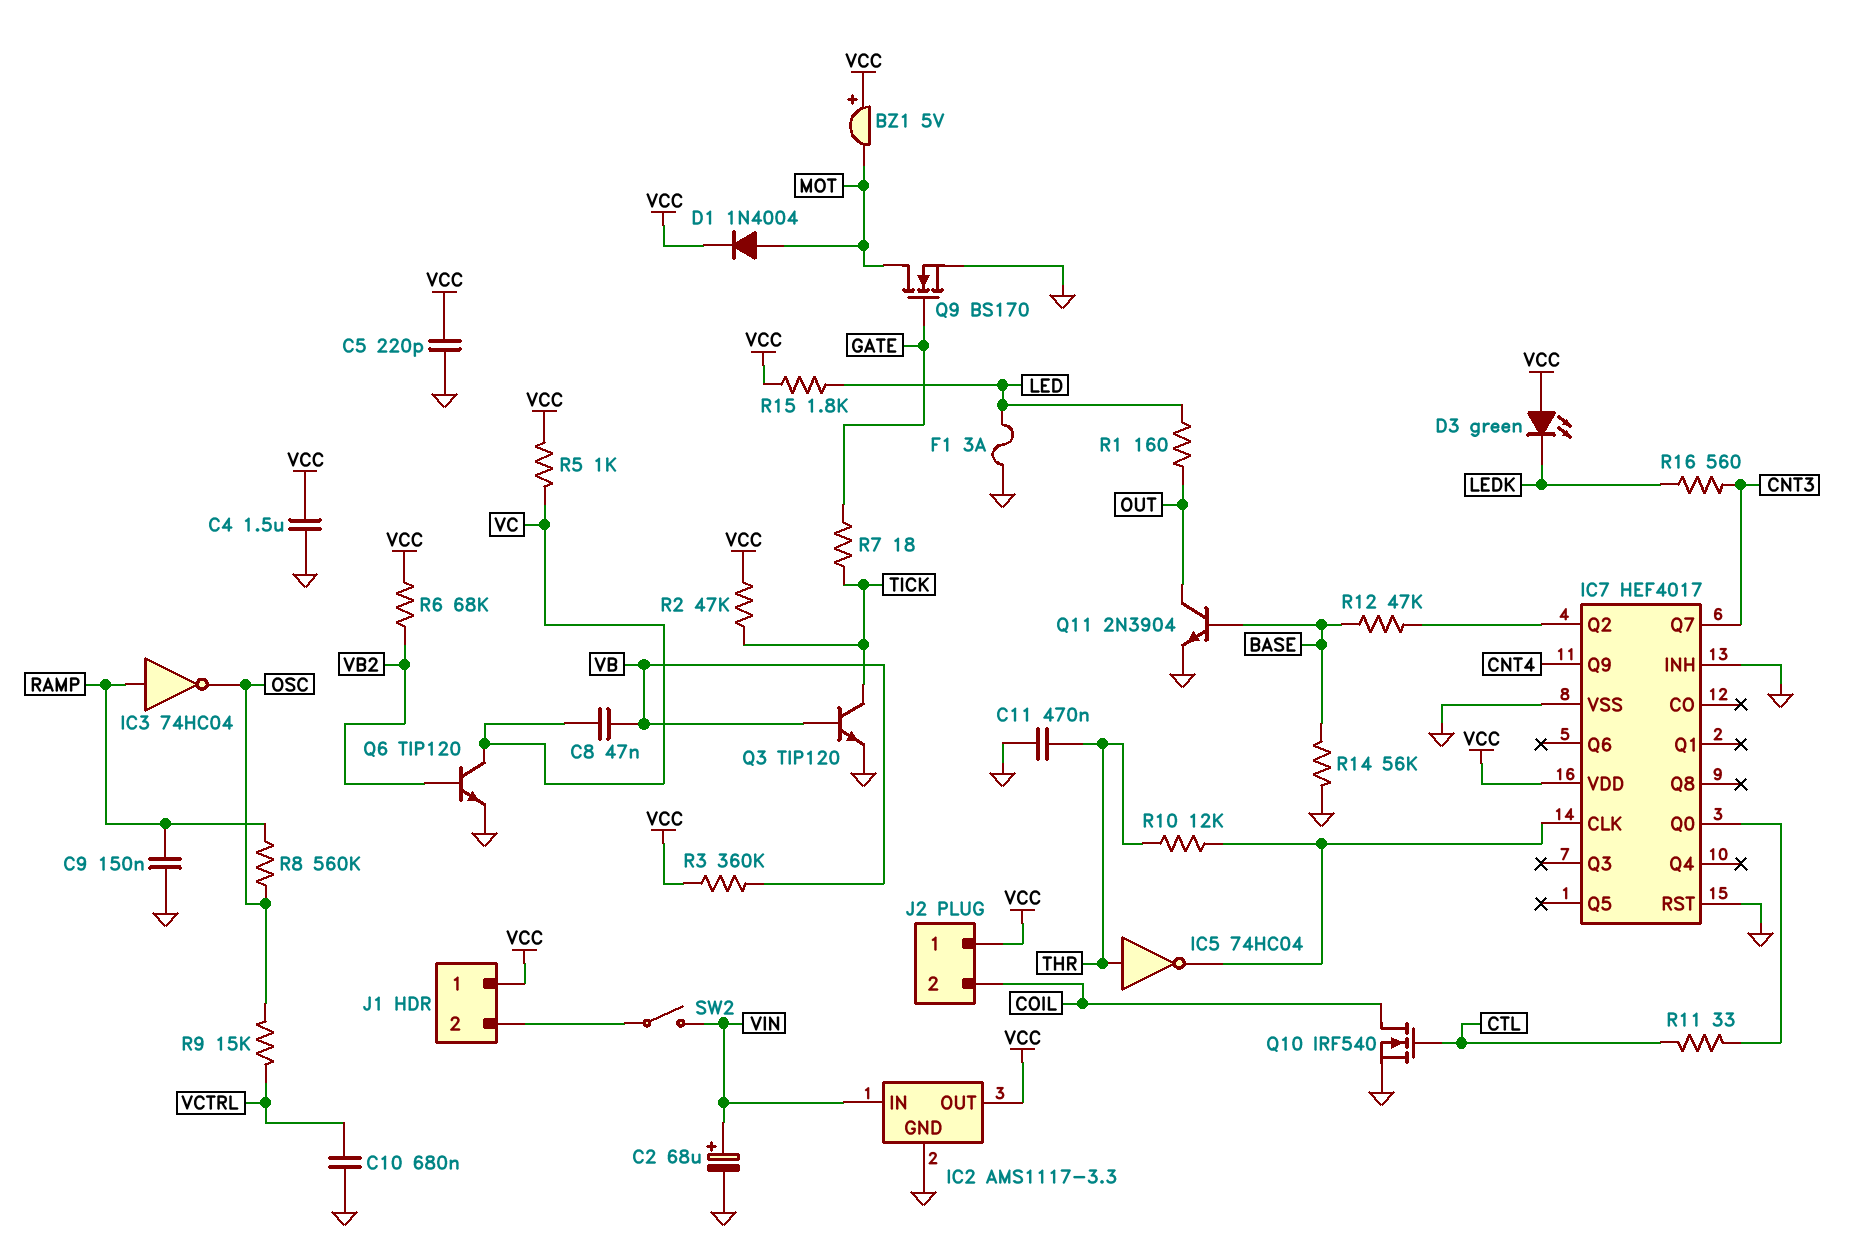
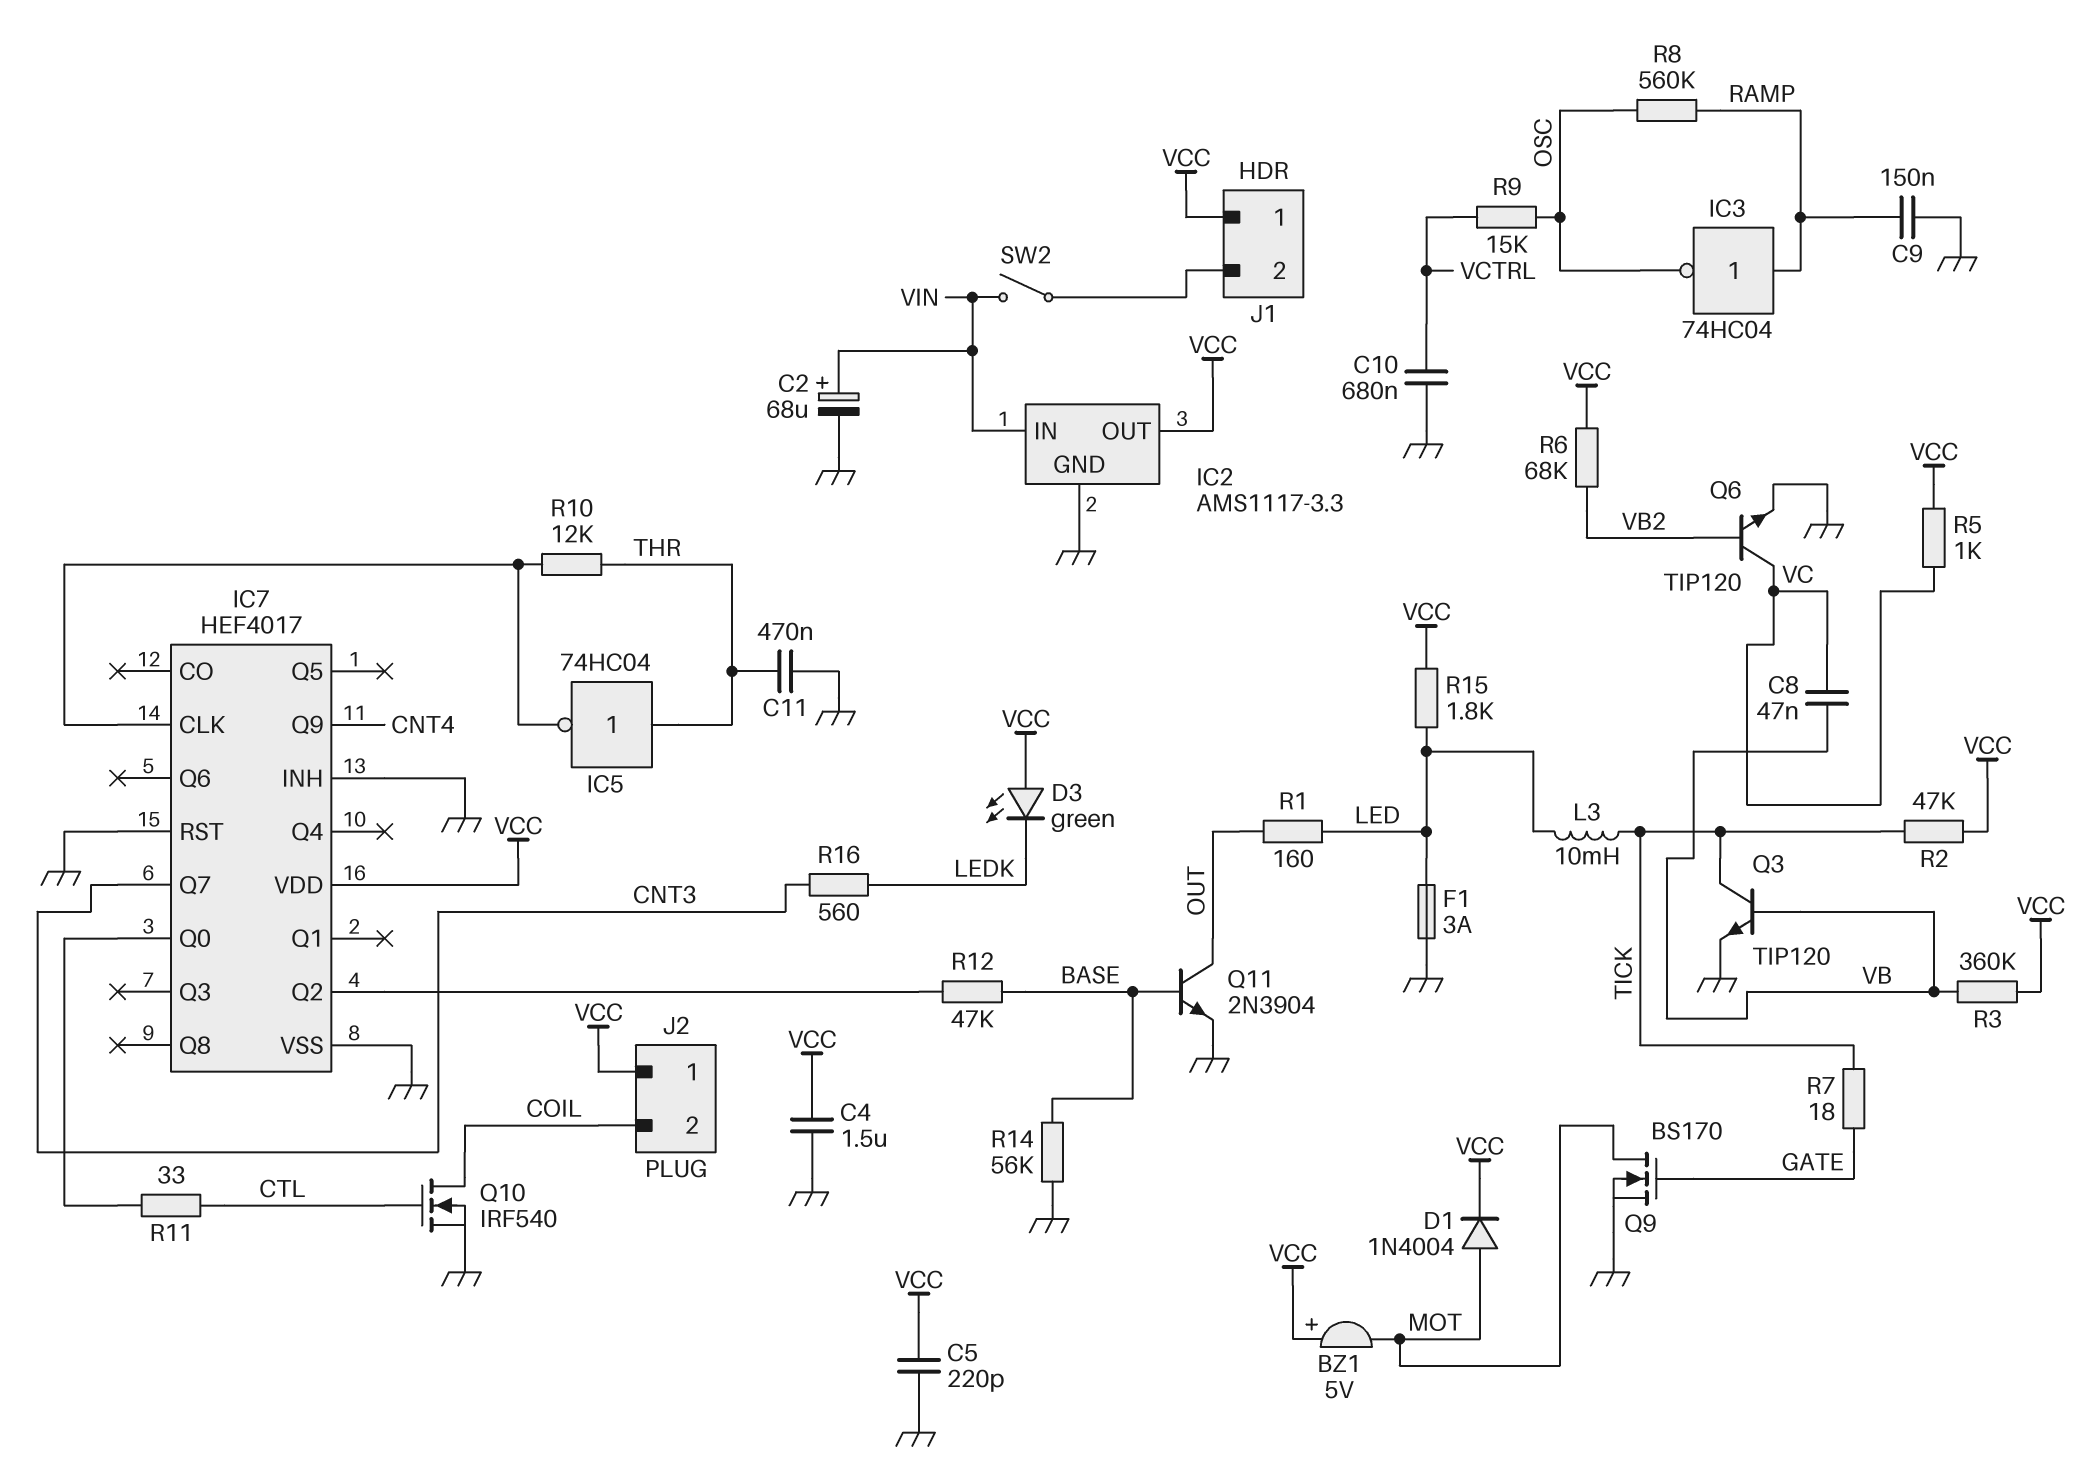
L3: none -> 10mH (LED, TICK)

